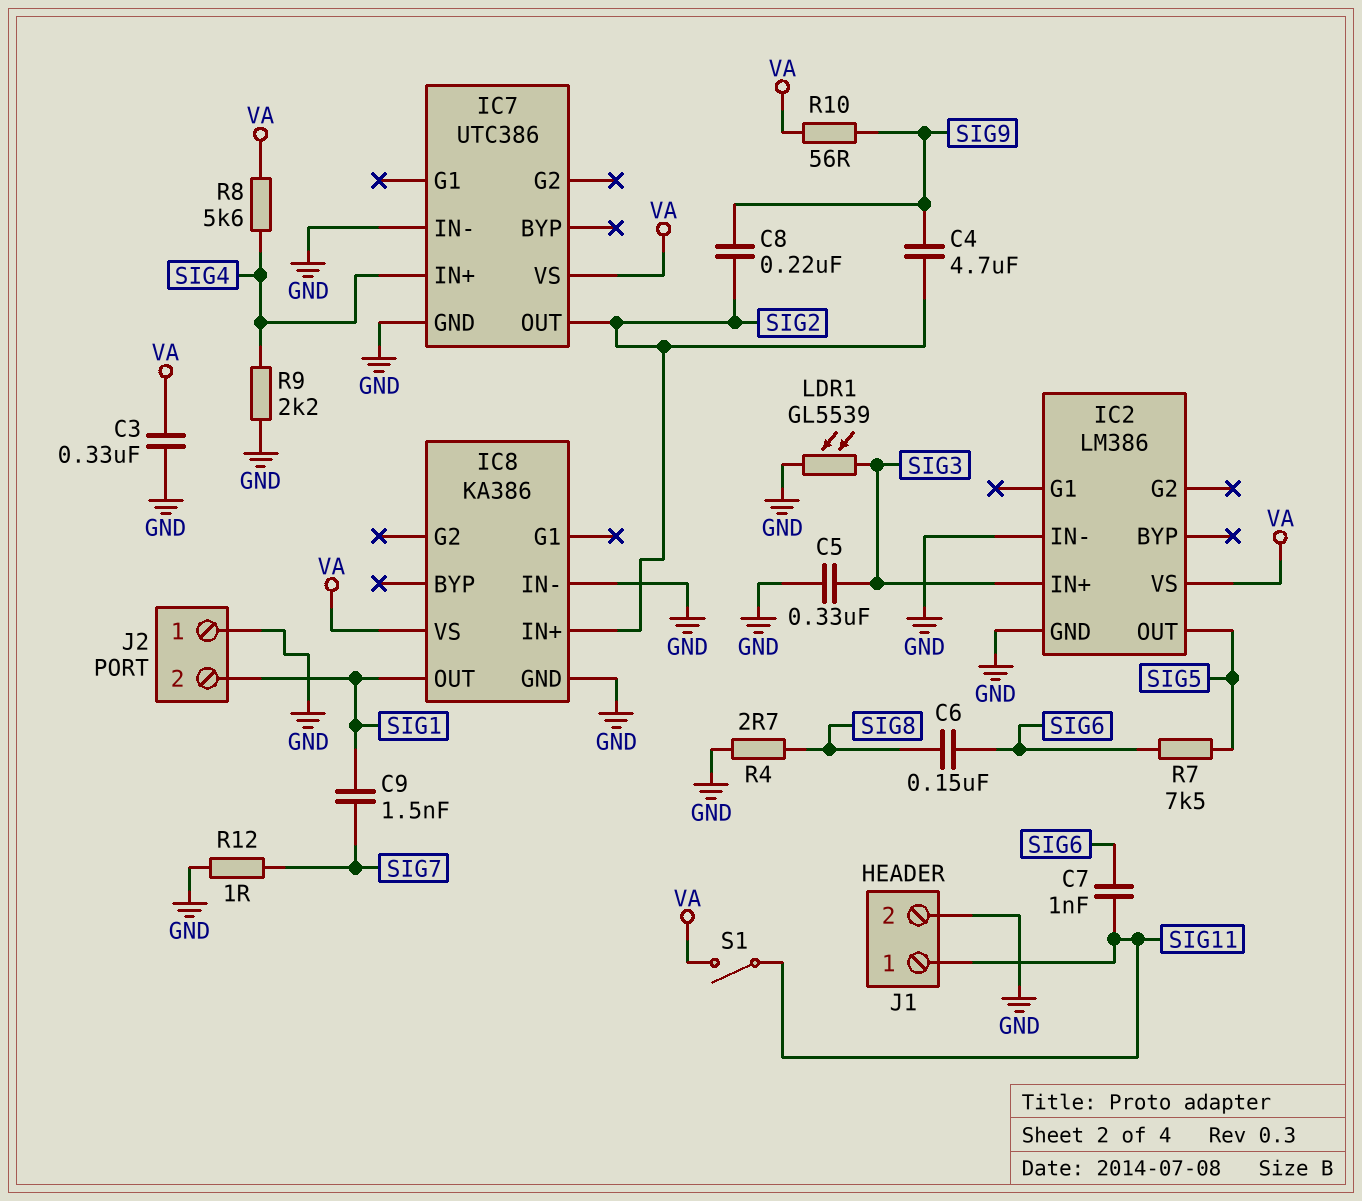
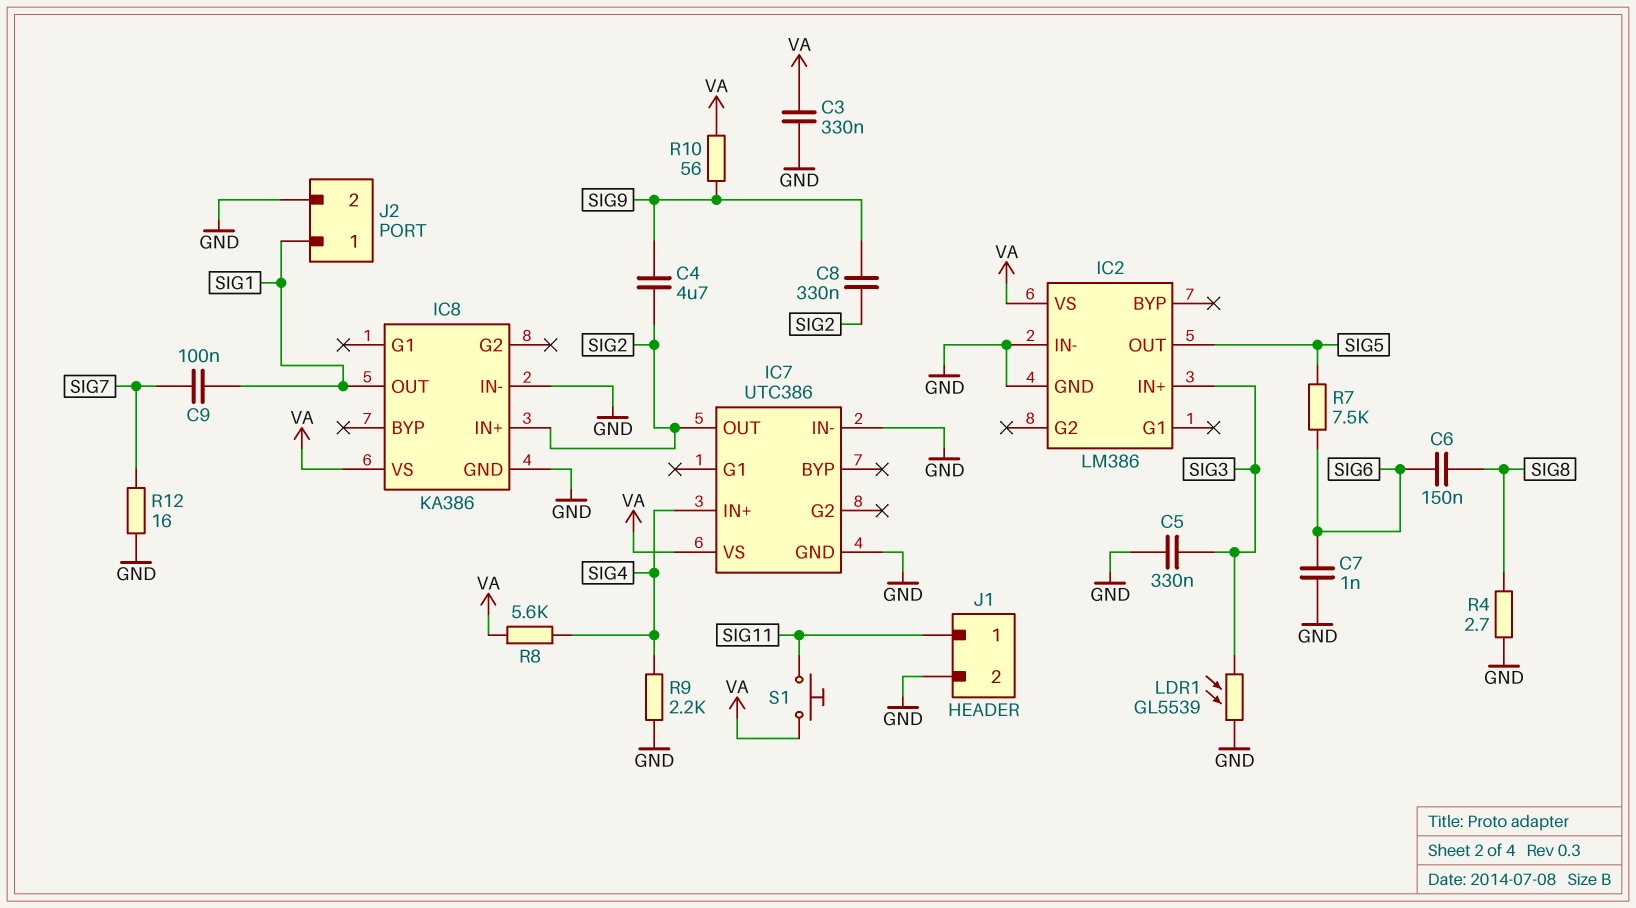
C7: 1nF (SIG6, SIG11) -> 1nF (GND, SIG6)
C8: 220nF (SIG2, SIG9) -> 330nF (SIG2, SIG9)
C9: 1.5nF (SIG1, SIG7) -> 100nF (SIG1, SIG7)
J2 pin 1: GND -> SIG1
J2 pin 2: SIG1 -> GND
R12: 1 (GND, SIG7) -> 16 (GND, SIG7)
S1: switch (SIG11, VA) -> button (SIG11, VA)

